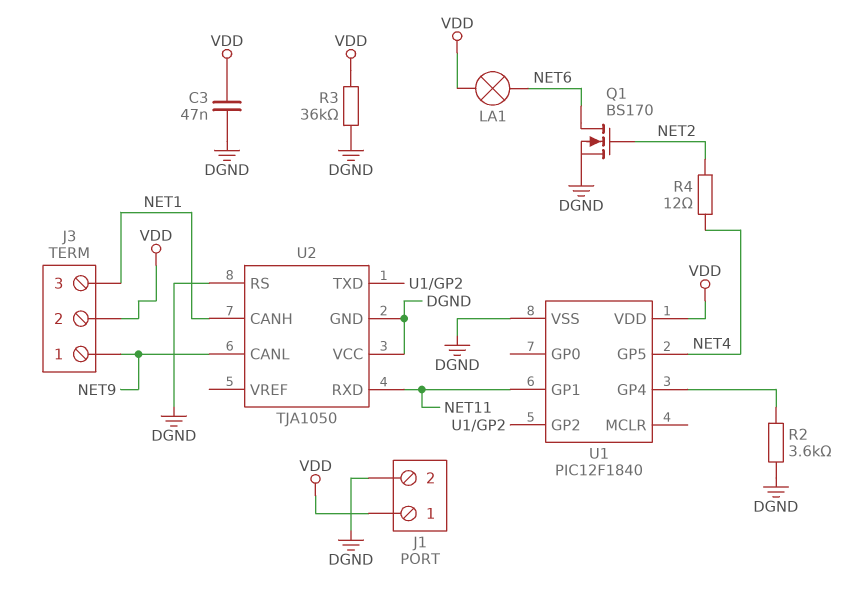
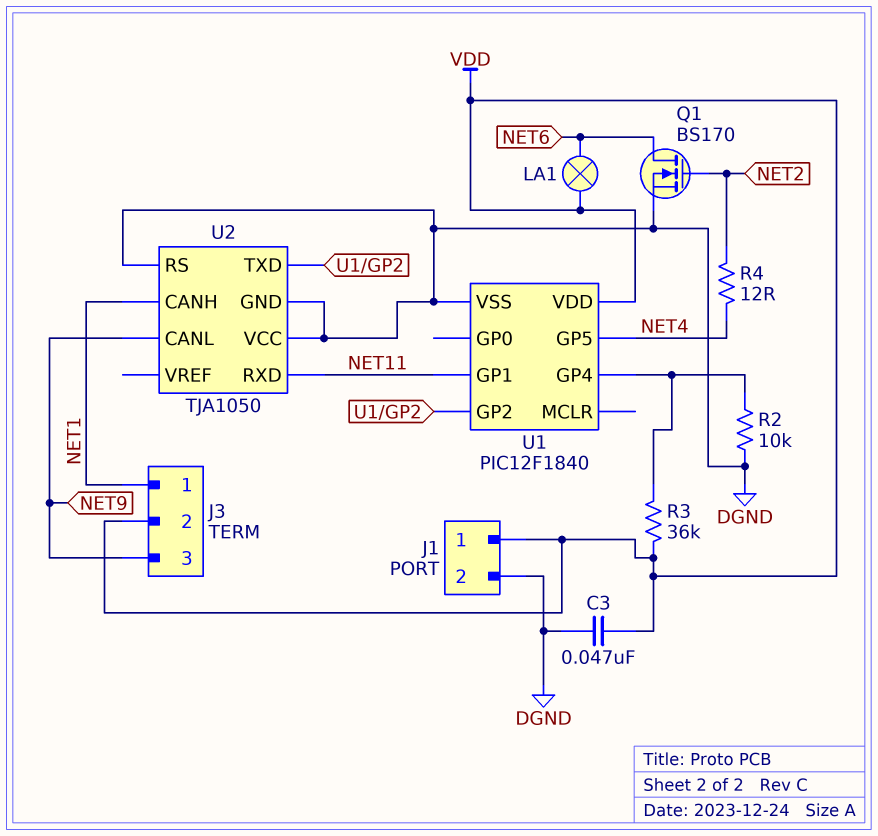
J3 pin 1: NET9 -> NET1
J3 pin 3: NET1 -> NET9
R2: 3.6k (DGND, U1/GP4) -> 10k (DGND, U1/GP4)
R3: 36k (DGND, VDD) -> 36k (U1/GP4, VDD)

